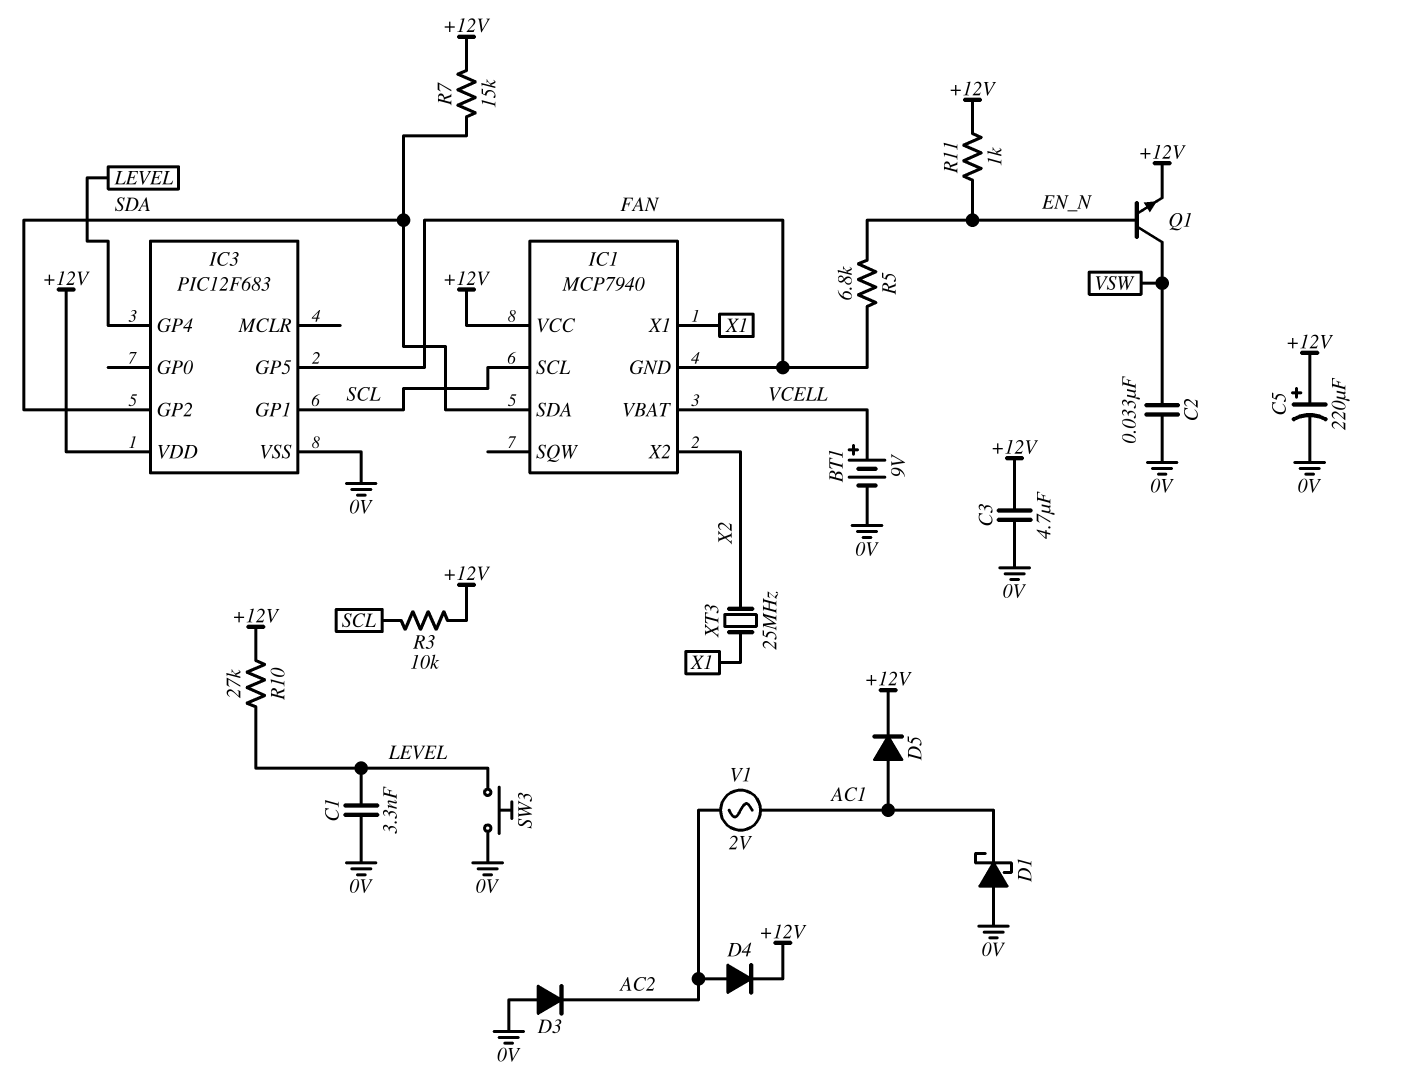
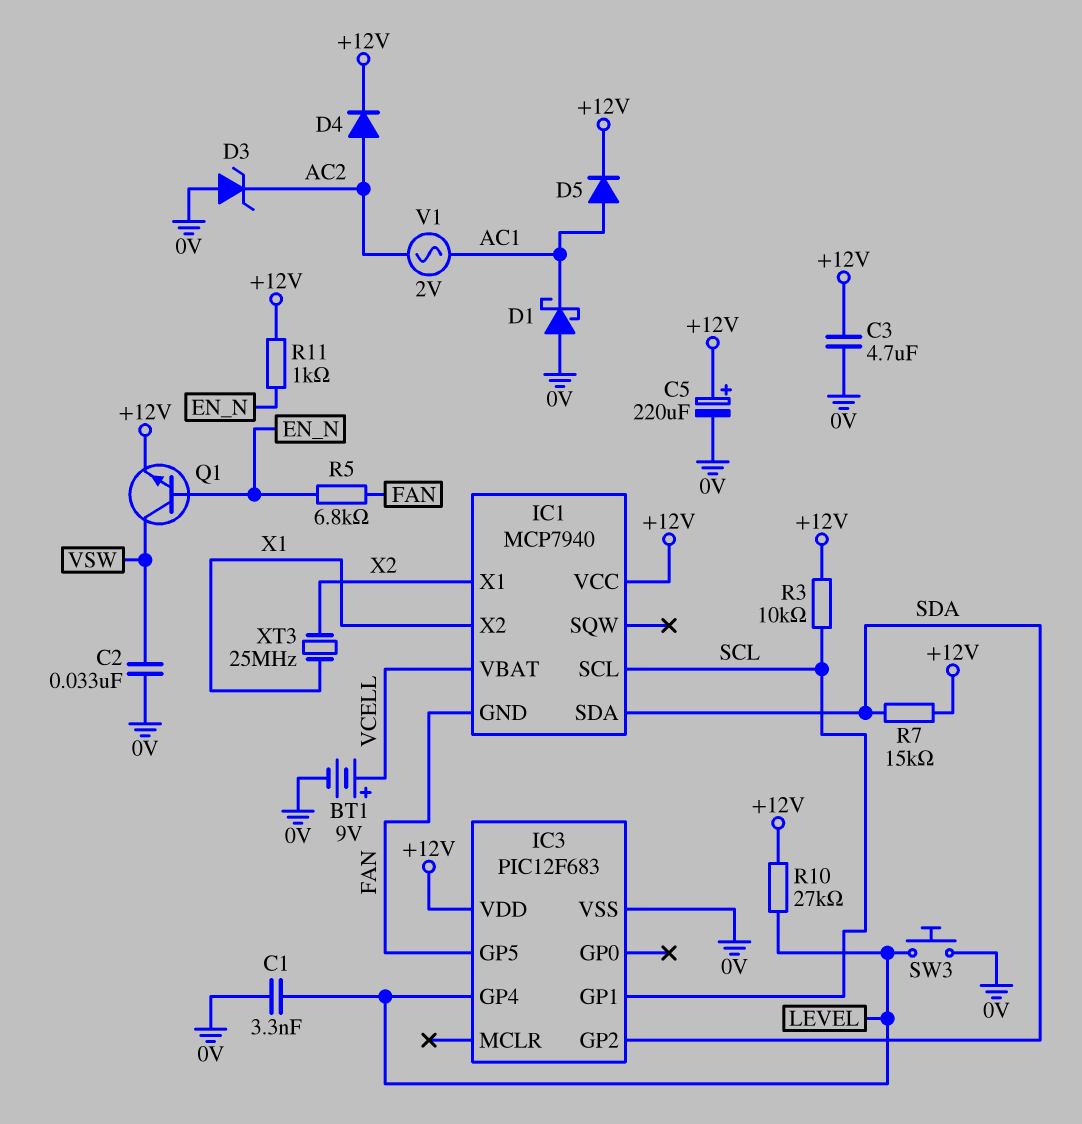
D3: diode (A 0V, K AC2) -> zener (A 0V, K AC2)
IC1 pin X1: X1 -> X2
IC1 pin X2: X2 -> X1

